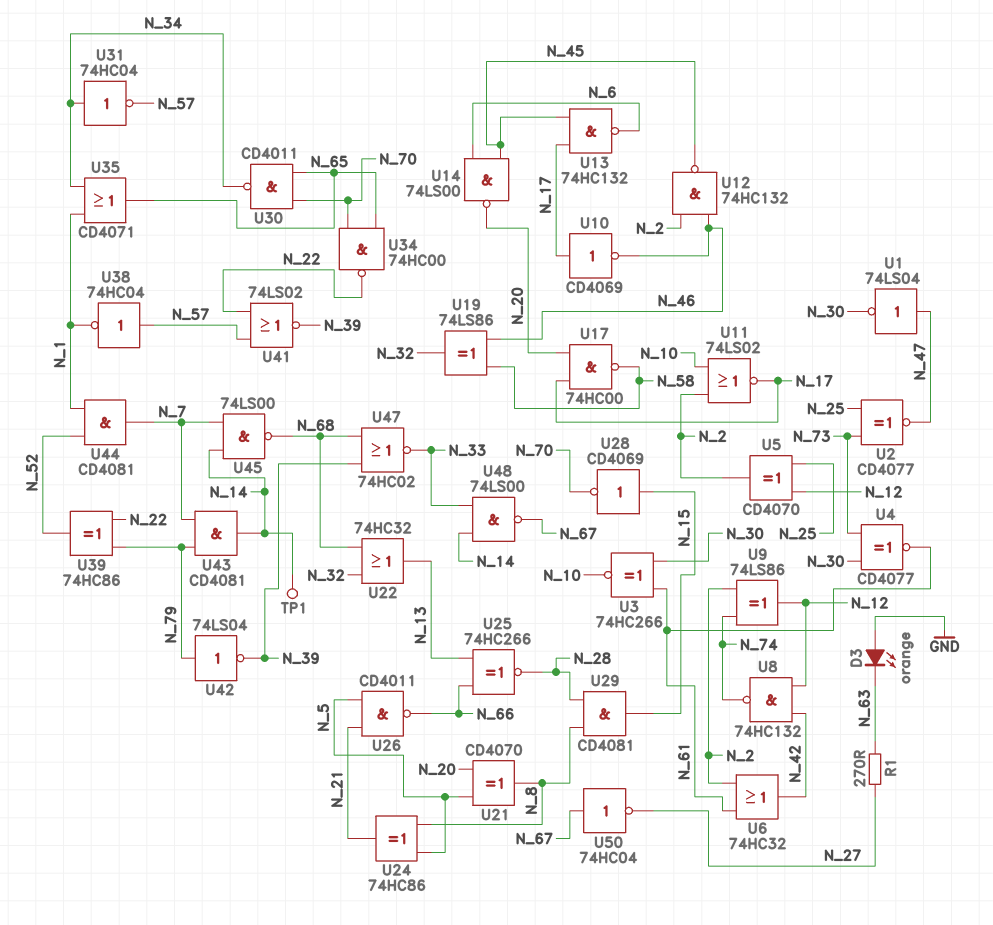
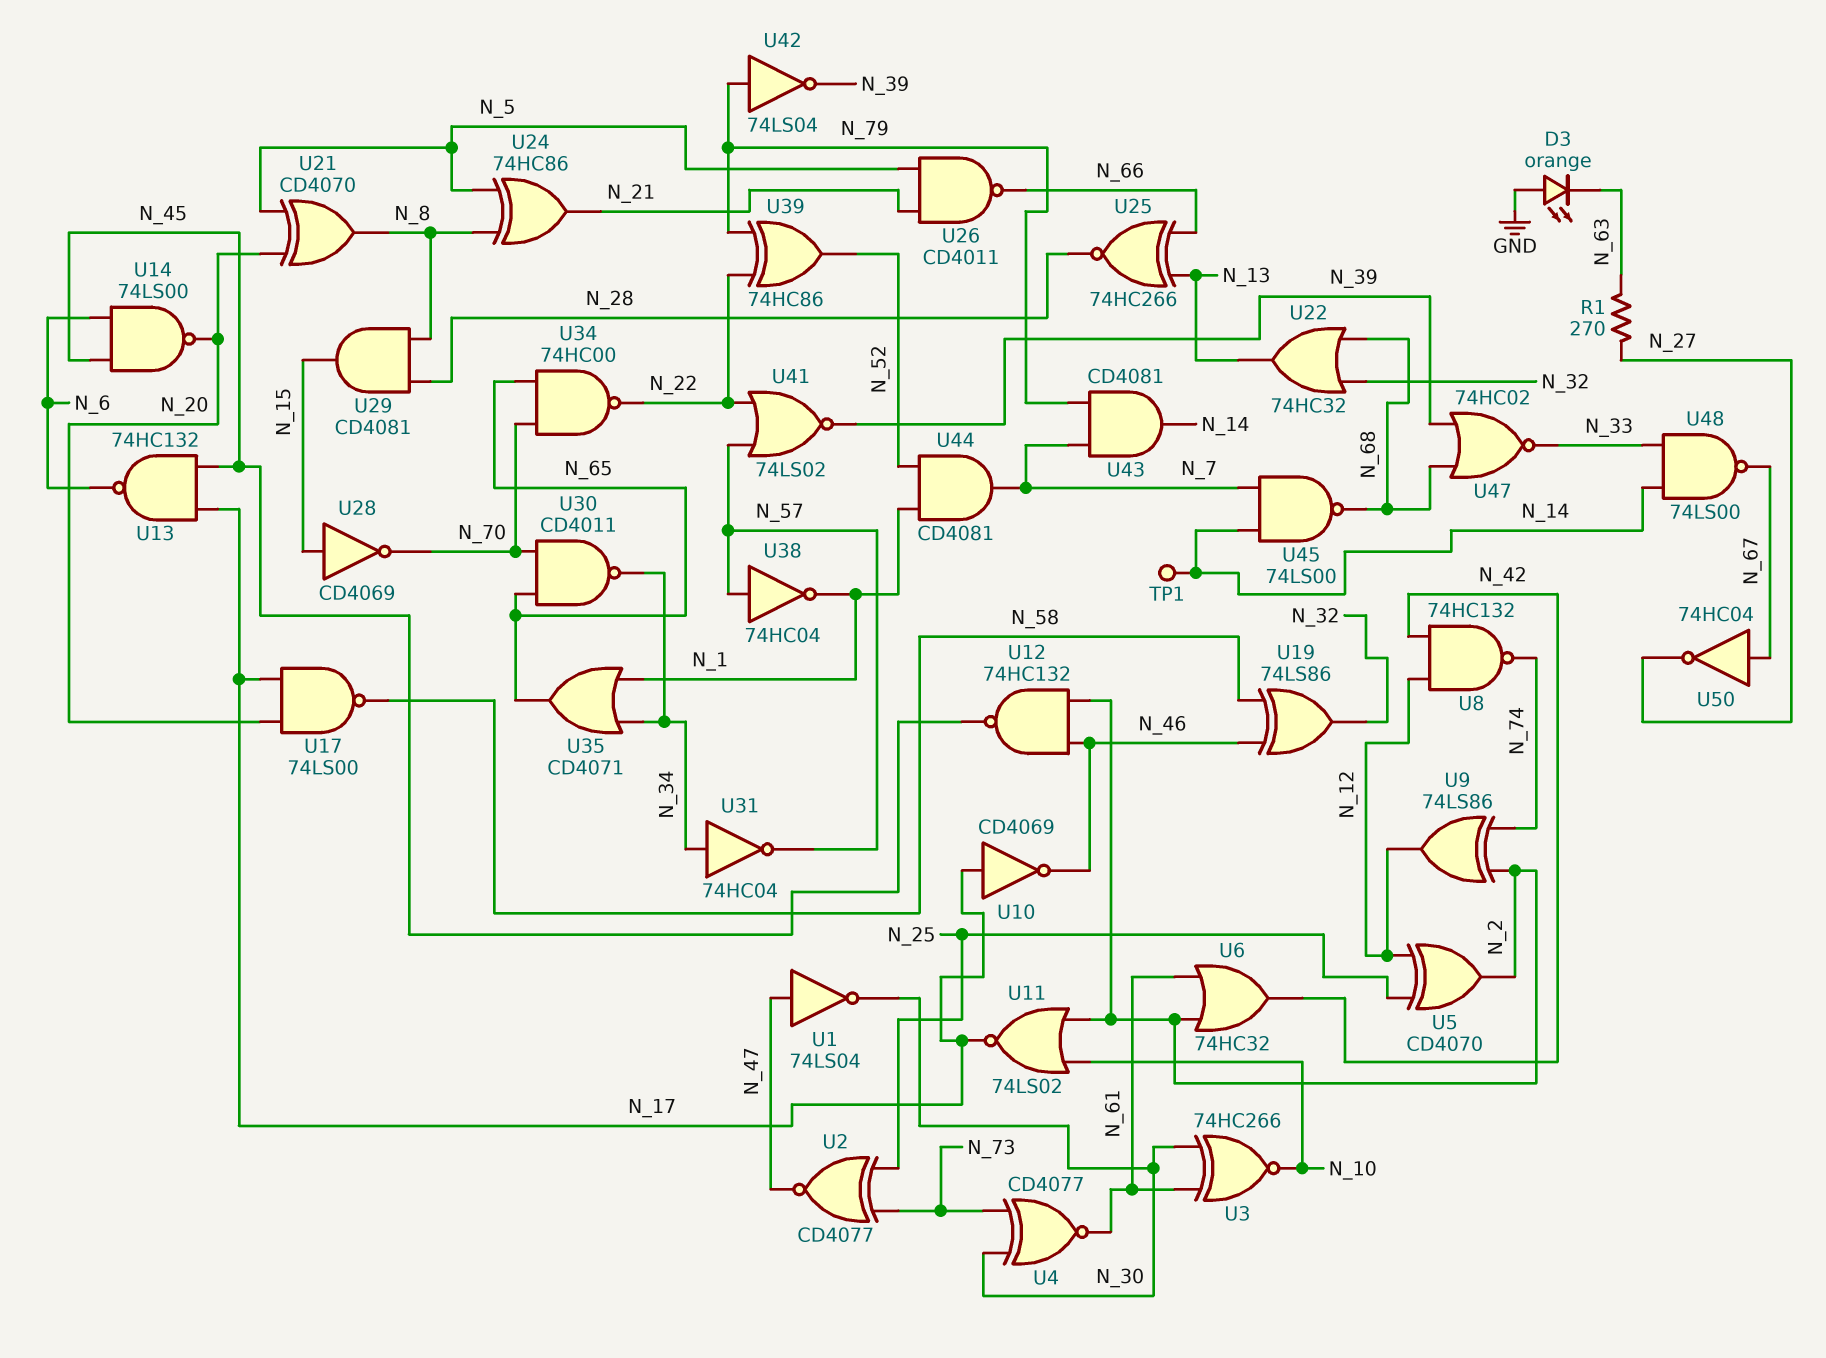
U17: NAND 74HC00 (in N_17, in N_20, out N_58) -> NAND 74LS00 (in N_17, in N_20, out N_58)

